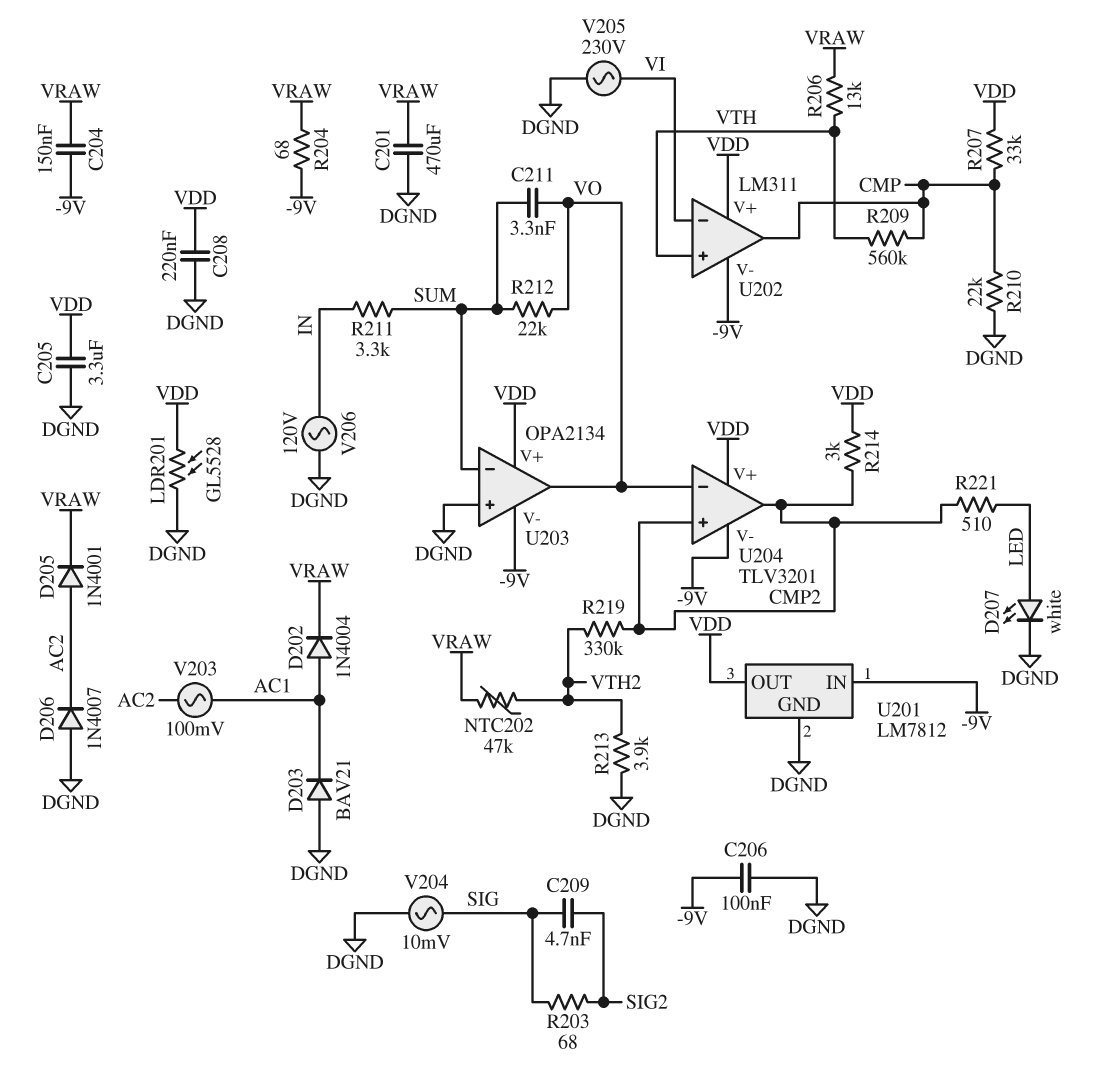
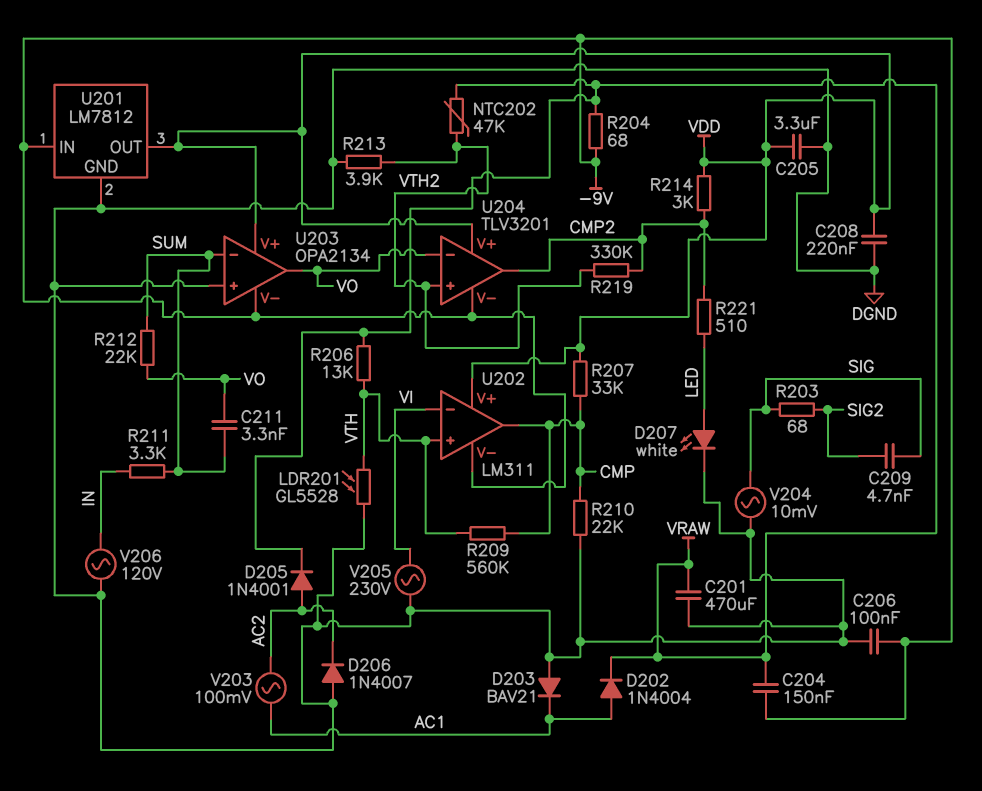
LDR201: GL5528 (DGND, VDD) -> GL5528 (DGND, VTH)
U204 pin in+: CMP2 -> VTH2

